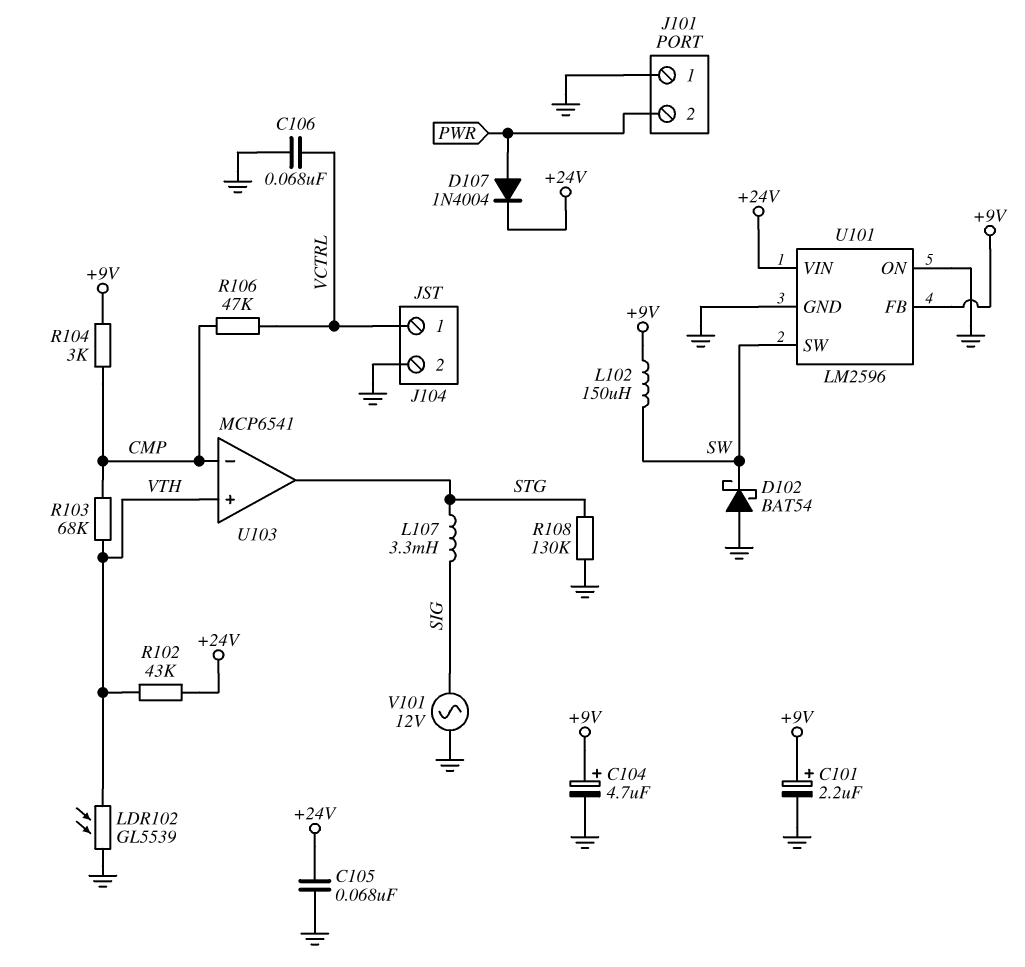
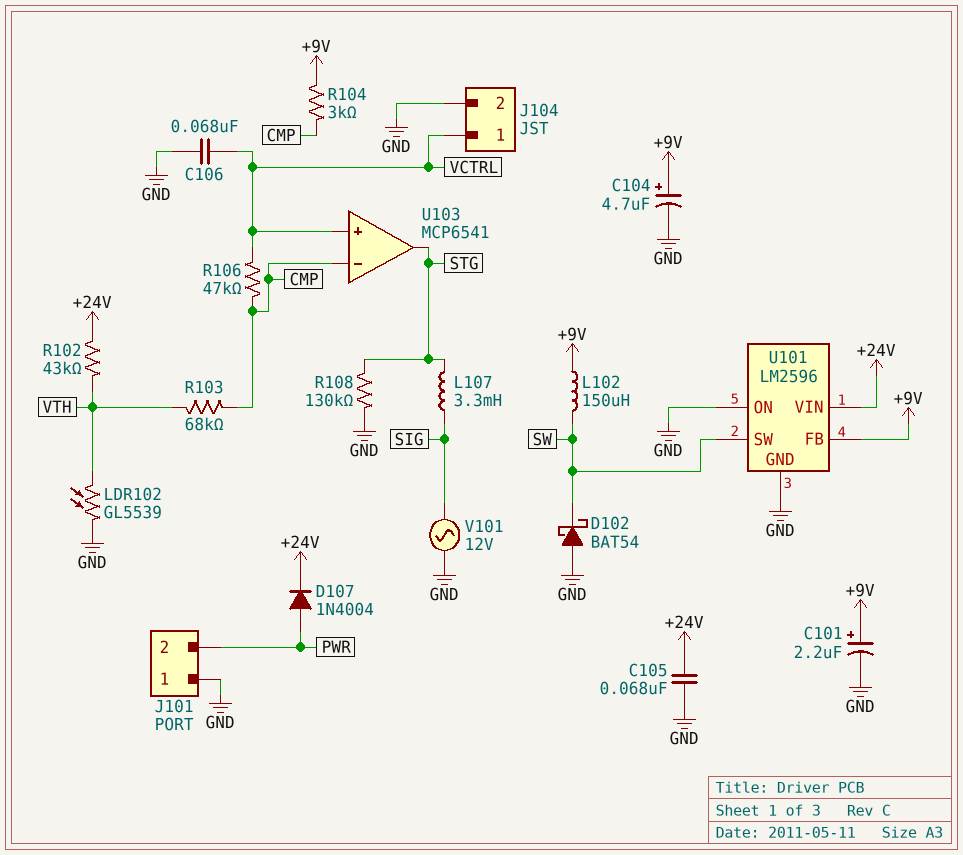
U103 pin in+: VTH -> VCTRL

